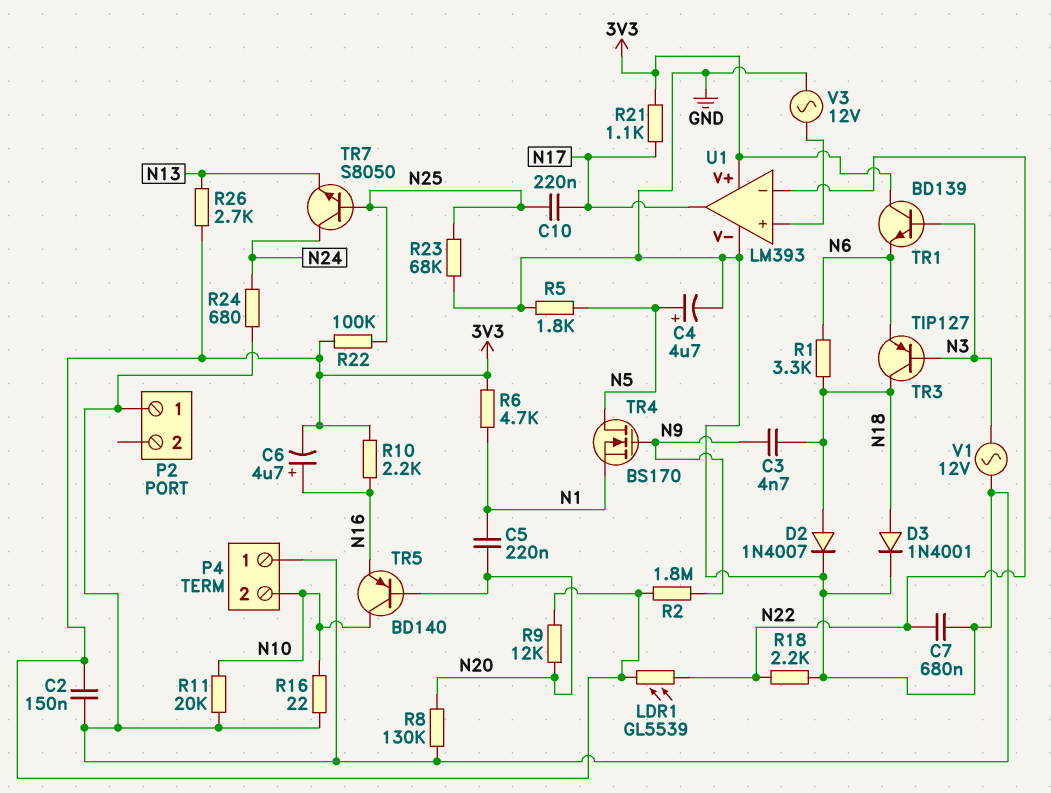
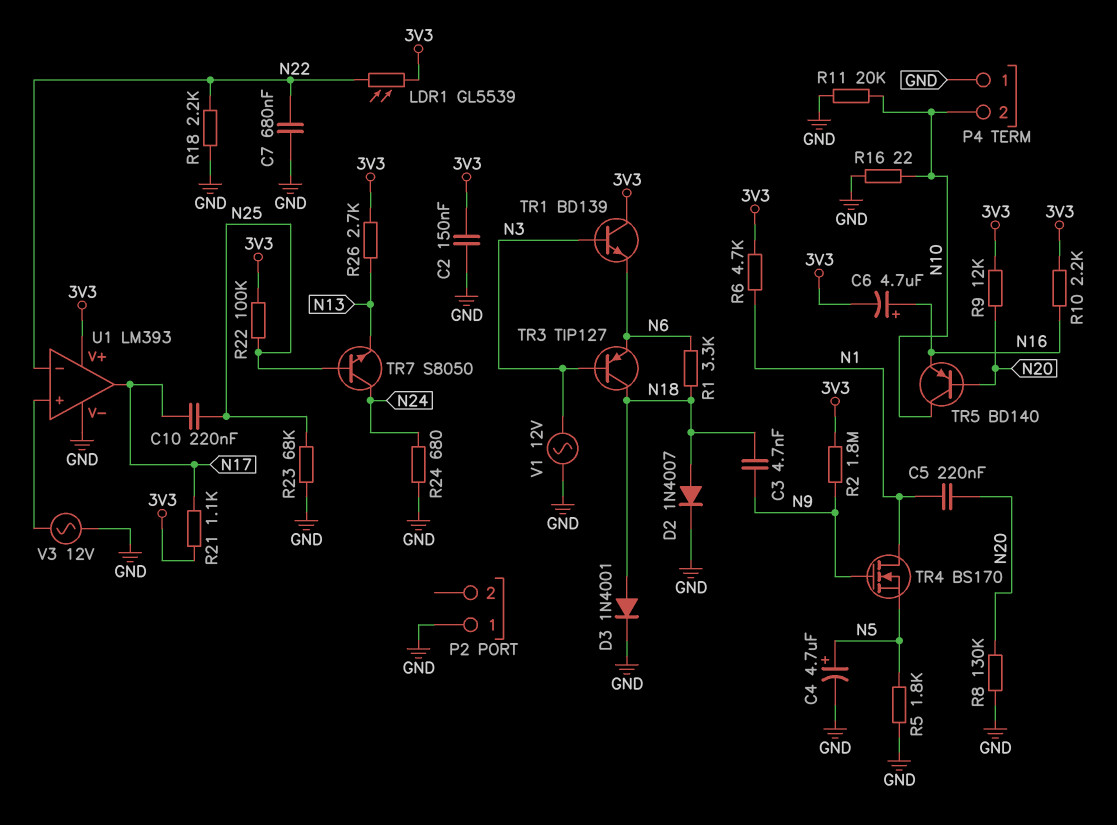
TR4: NMOS BS170 (G N9, D N5, S N1) -> NMOS BS170 (G N9, D N1, S N5)

